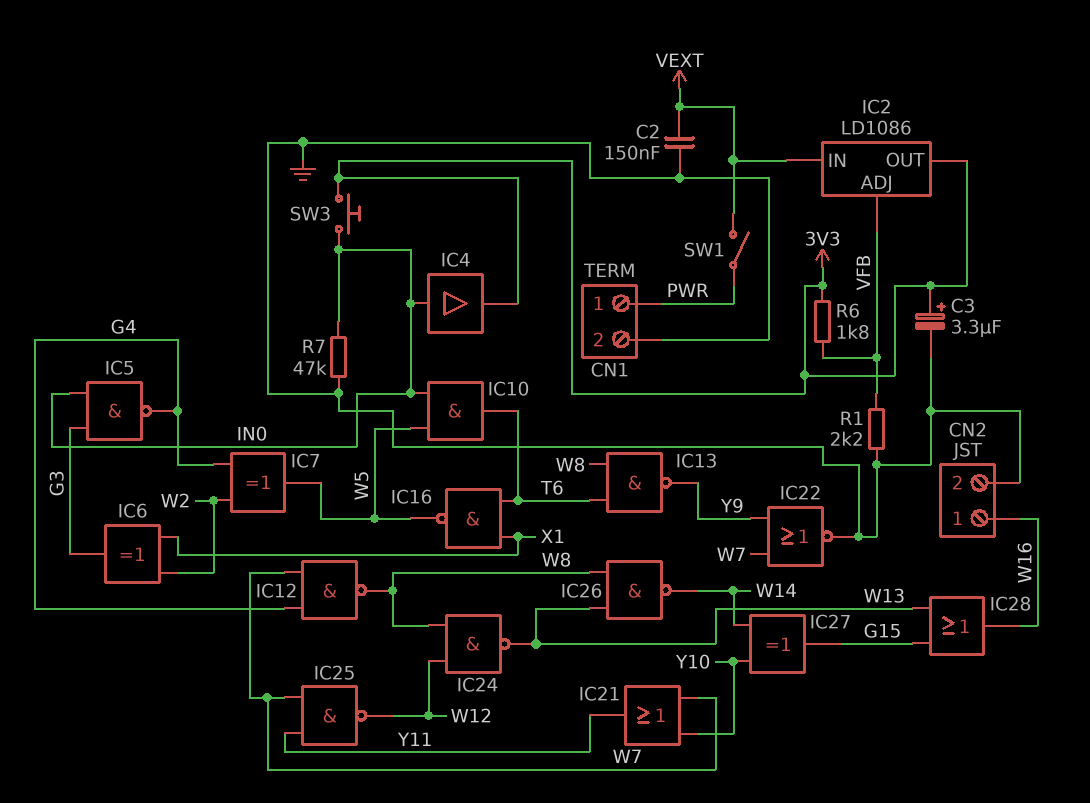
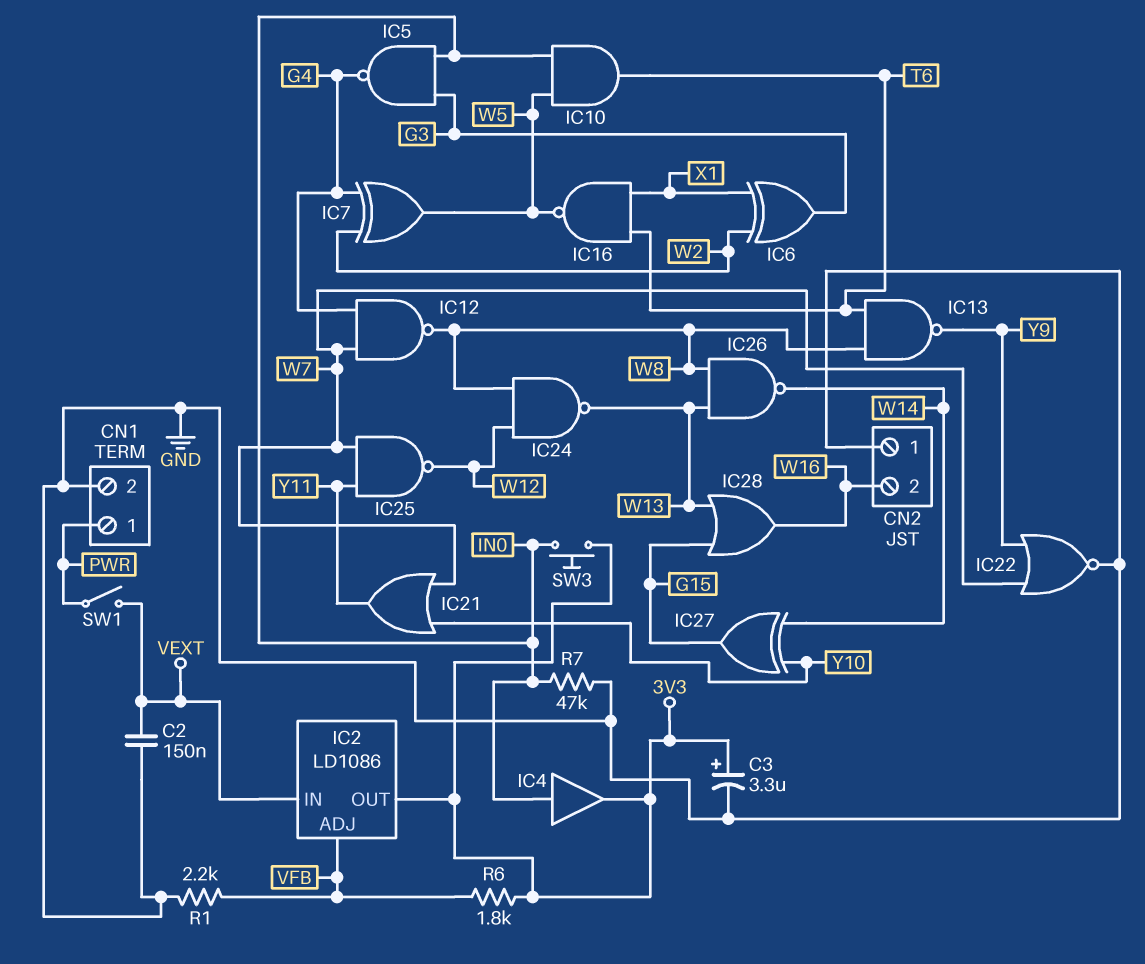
CN2 pin 1: W16 -> GND
CN2 pin 2: GND -> W16

